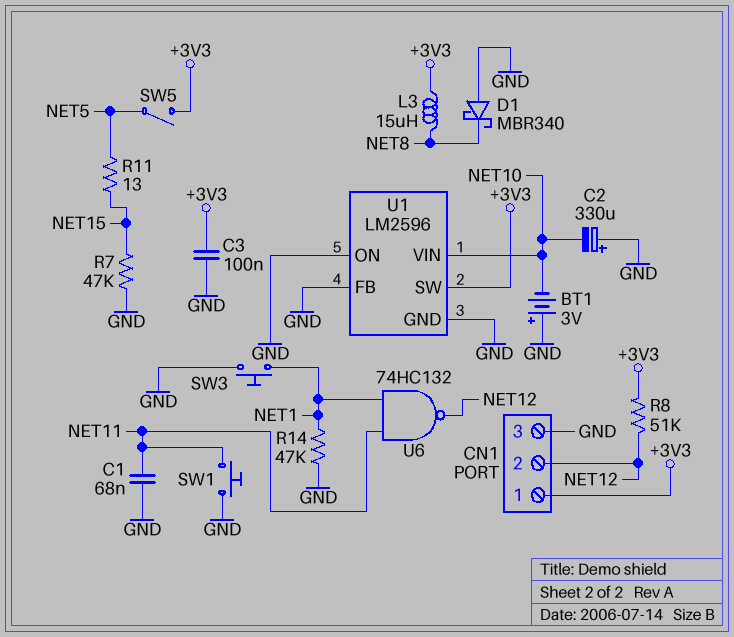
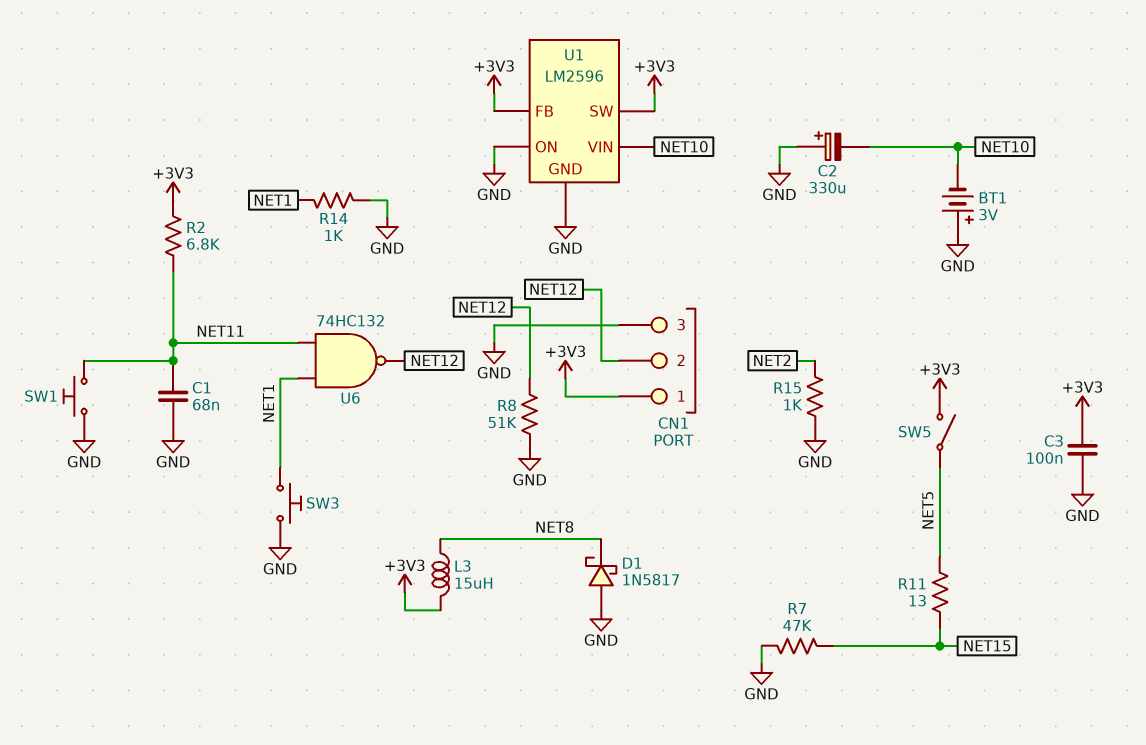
D1: schottky MBR340 (A GND, K NET8) -> schottky 1N5817 (A GND, K NET8)
R2: none -> 6.8k (+3V3, NET11)
R8: 51k (+3V3, NET12) -> 51k (GND, NET12)
R14: 47k (GND, NET1) -> 1k (GND, NET1)
R15: none -> 1k (GND, NET2)
U1 pin FB: GND -> +3V3

